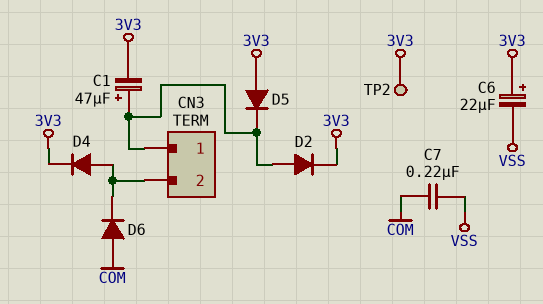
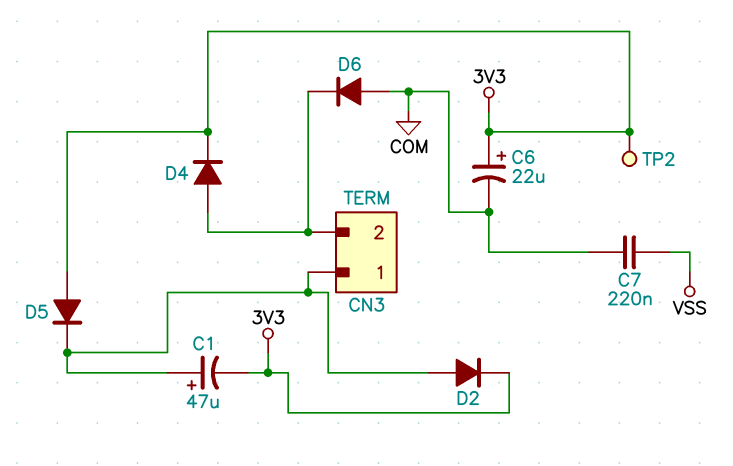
C6: 22uF (plus 3V3, minus VSS) -> 22uF (plus 3V3, minus COM)

